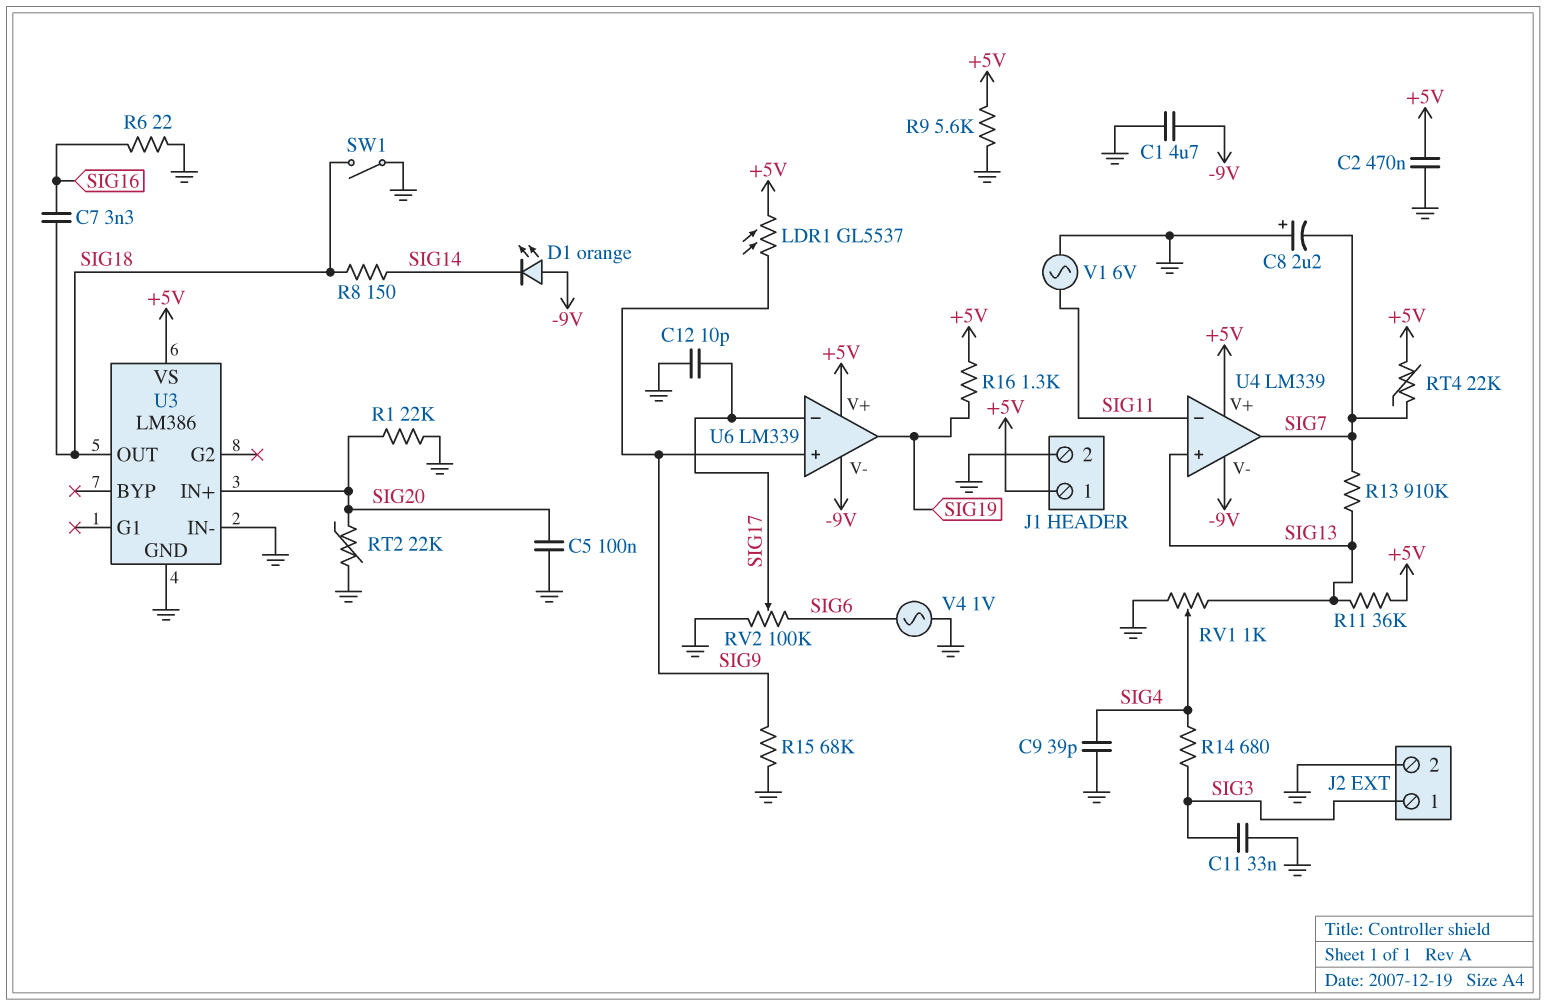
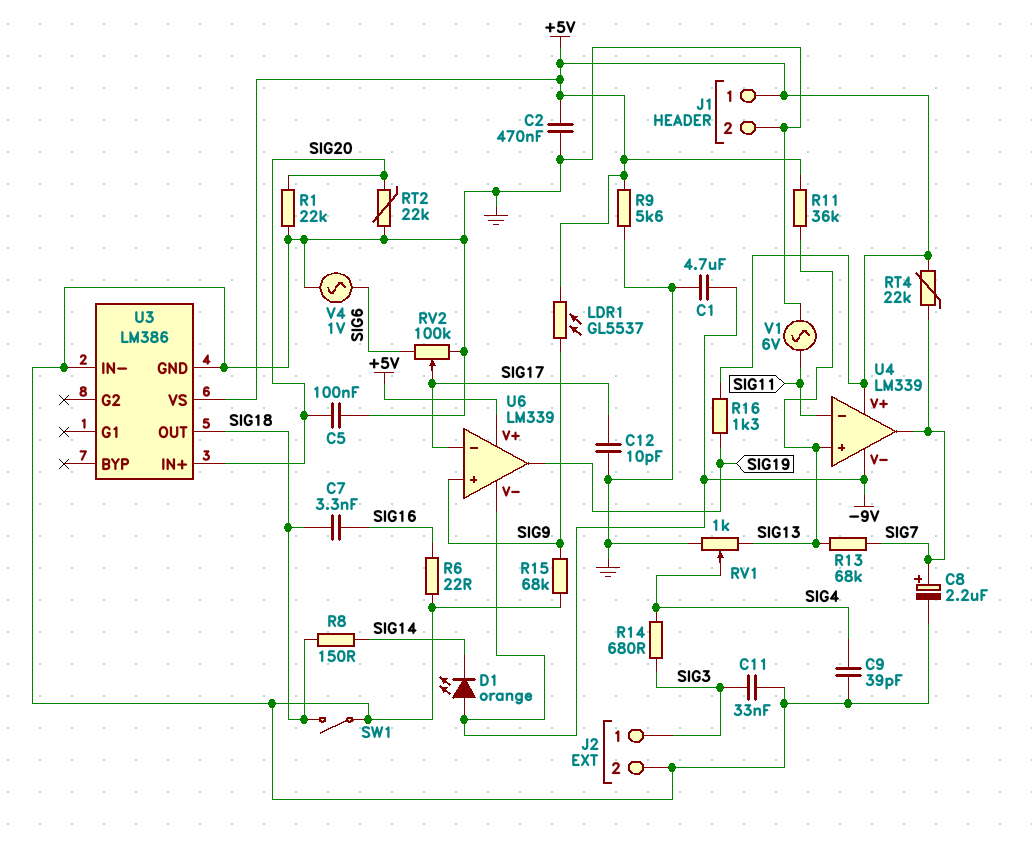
C8: 2.2uF (plus GND, minus SIG7) -> 2.2uF (plus SIG7, minus GND)
R13: 910k (SIG7, SIG13) -> 68k (SIG7, SIG13)

